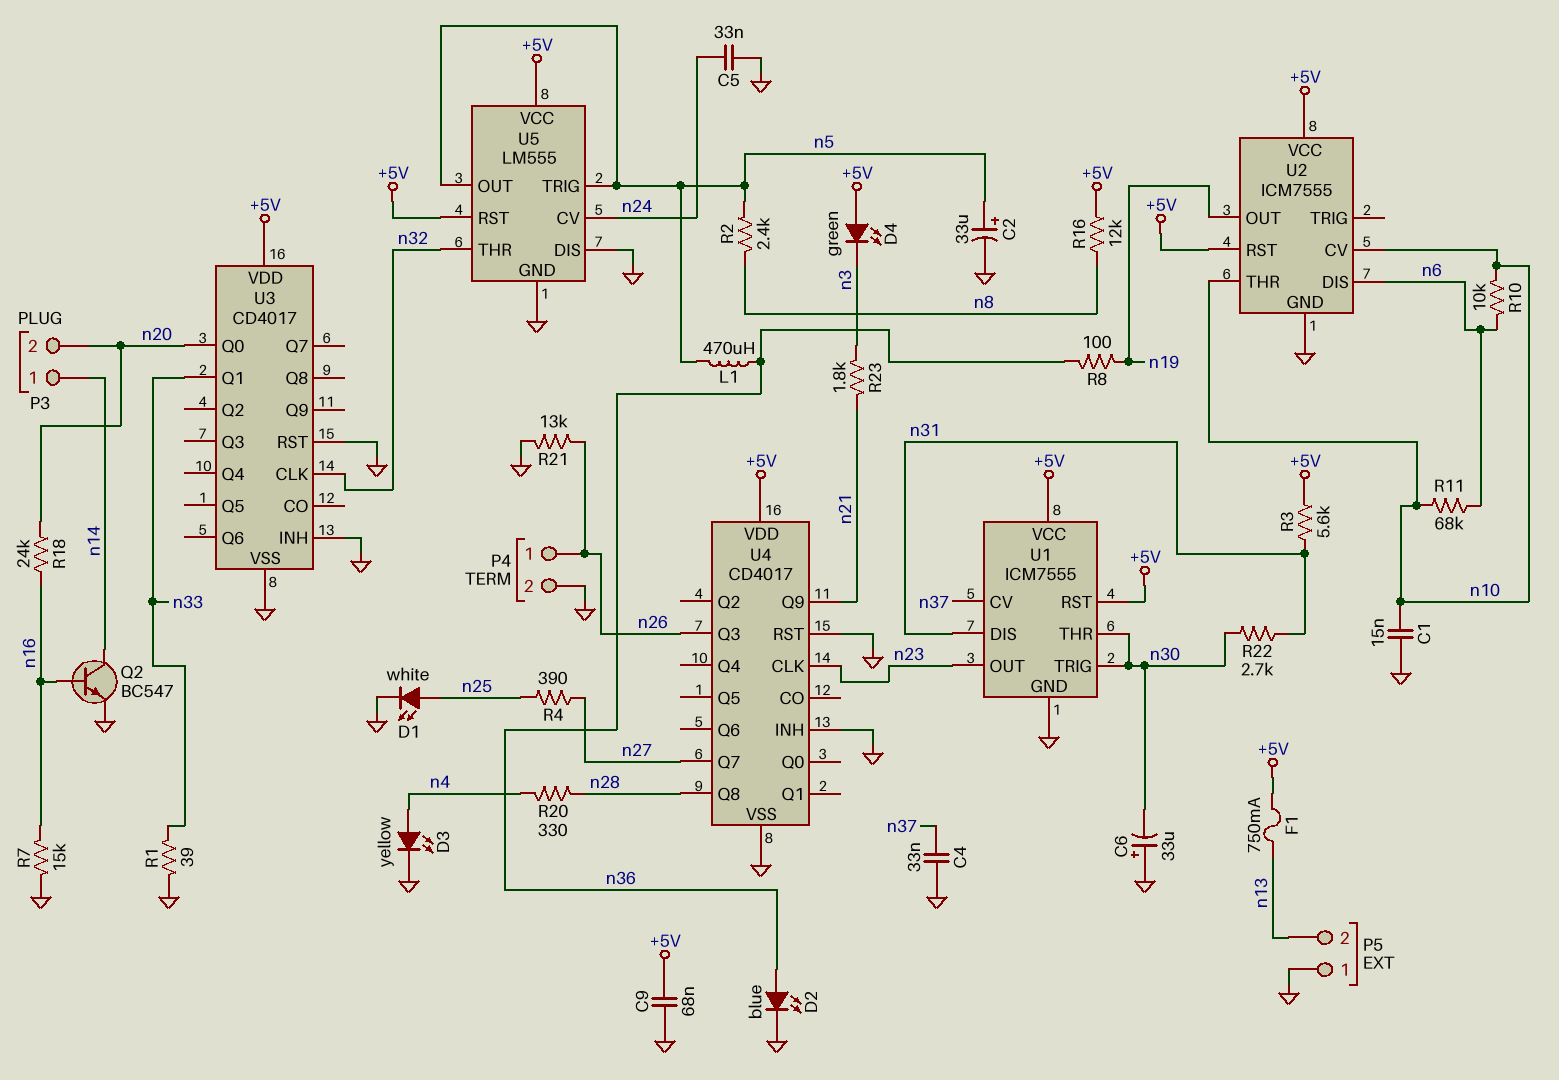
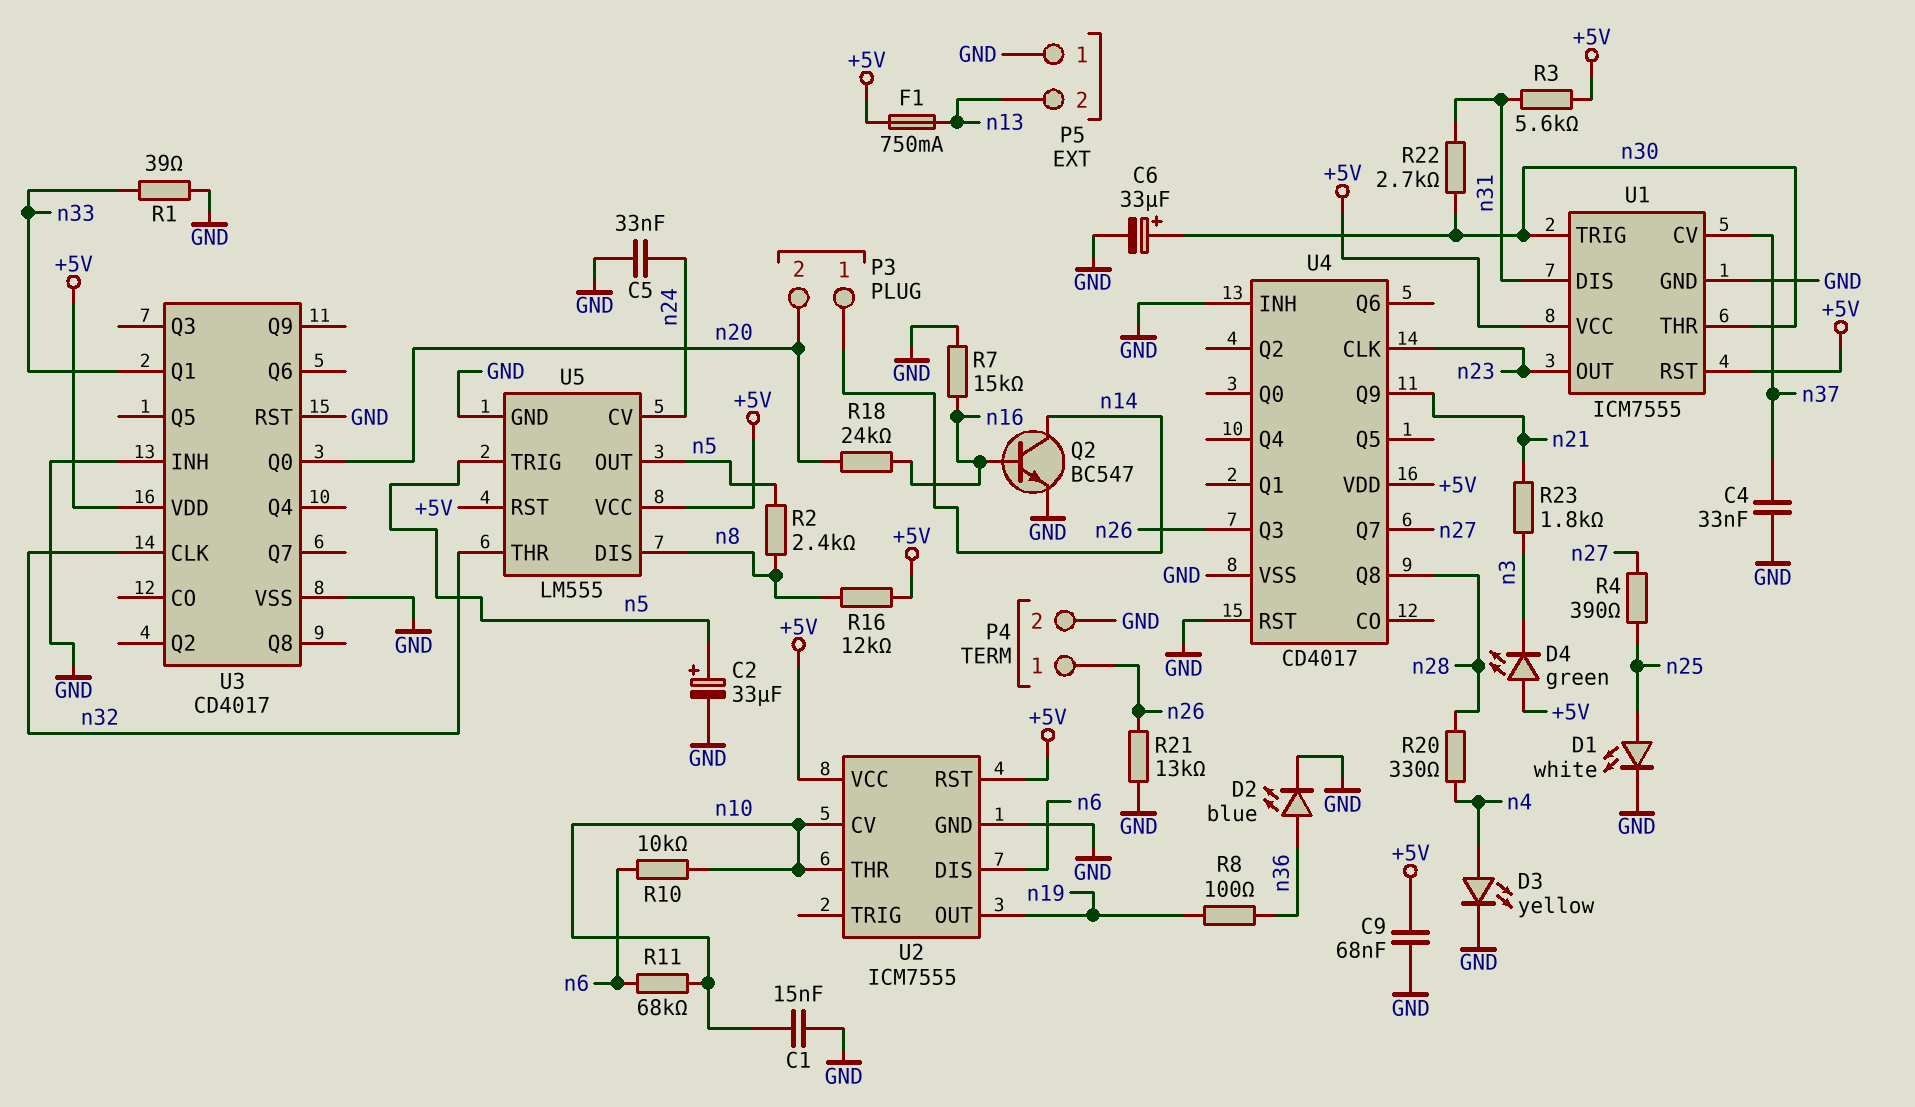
C6: 33uF (plus GND, minus n30) -> 33uF (plus n30, minus GND)
L1: 470uH (n5, n36) -> none
U5 pin DIS: GND -> n8

